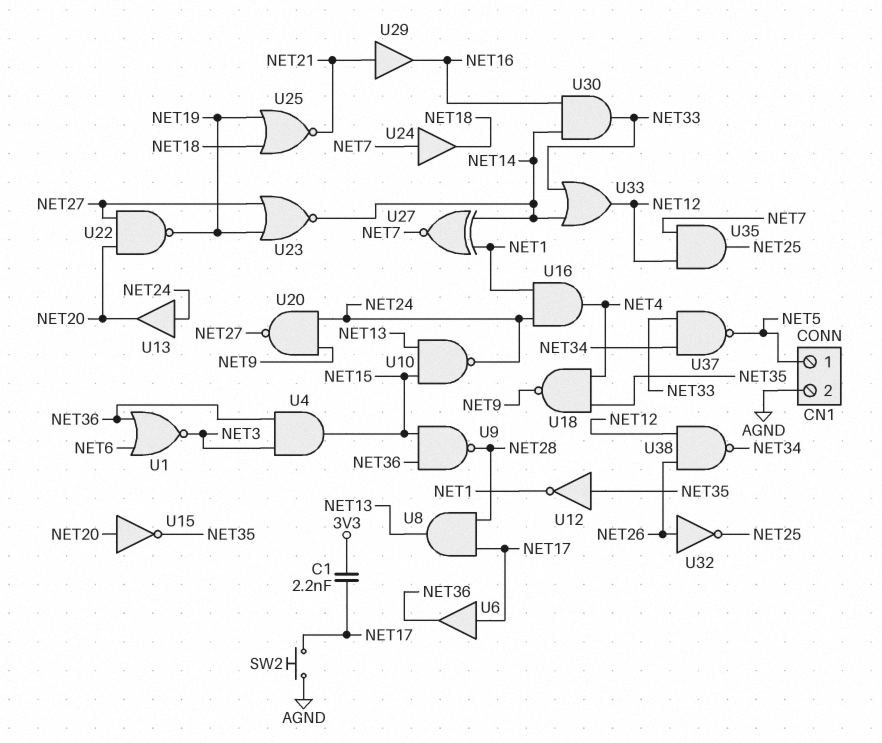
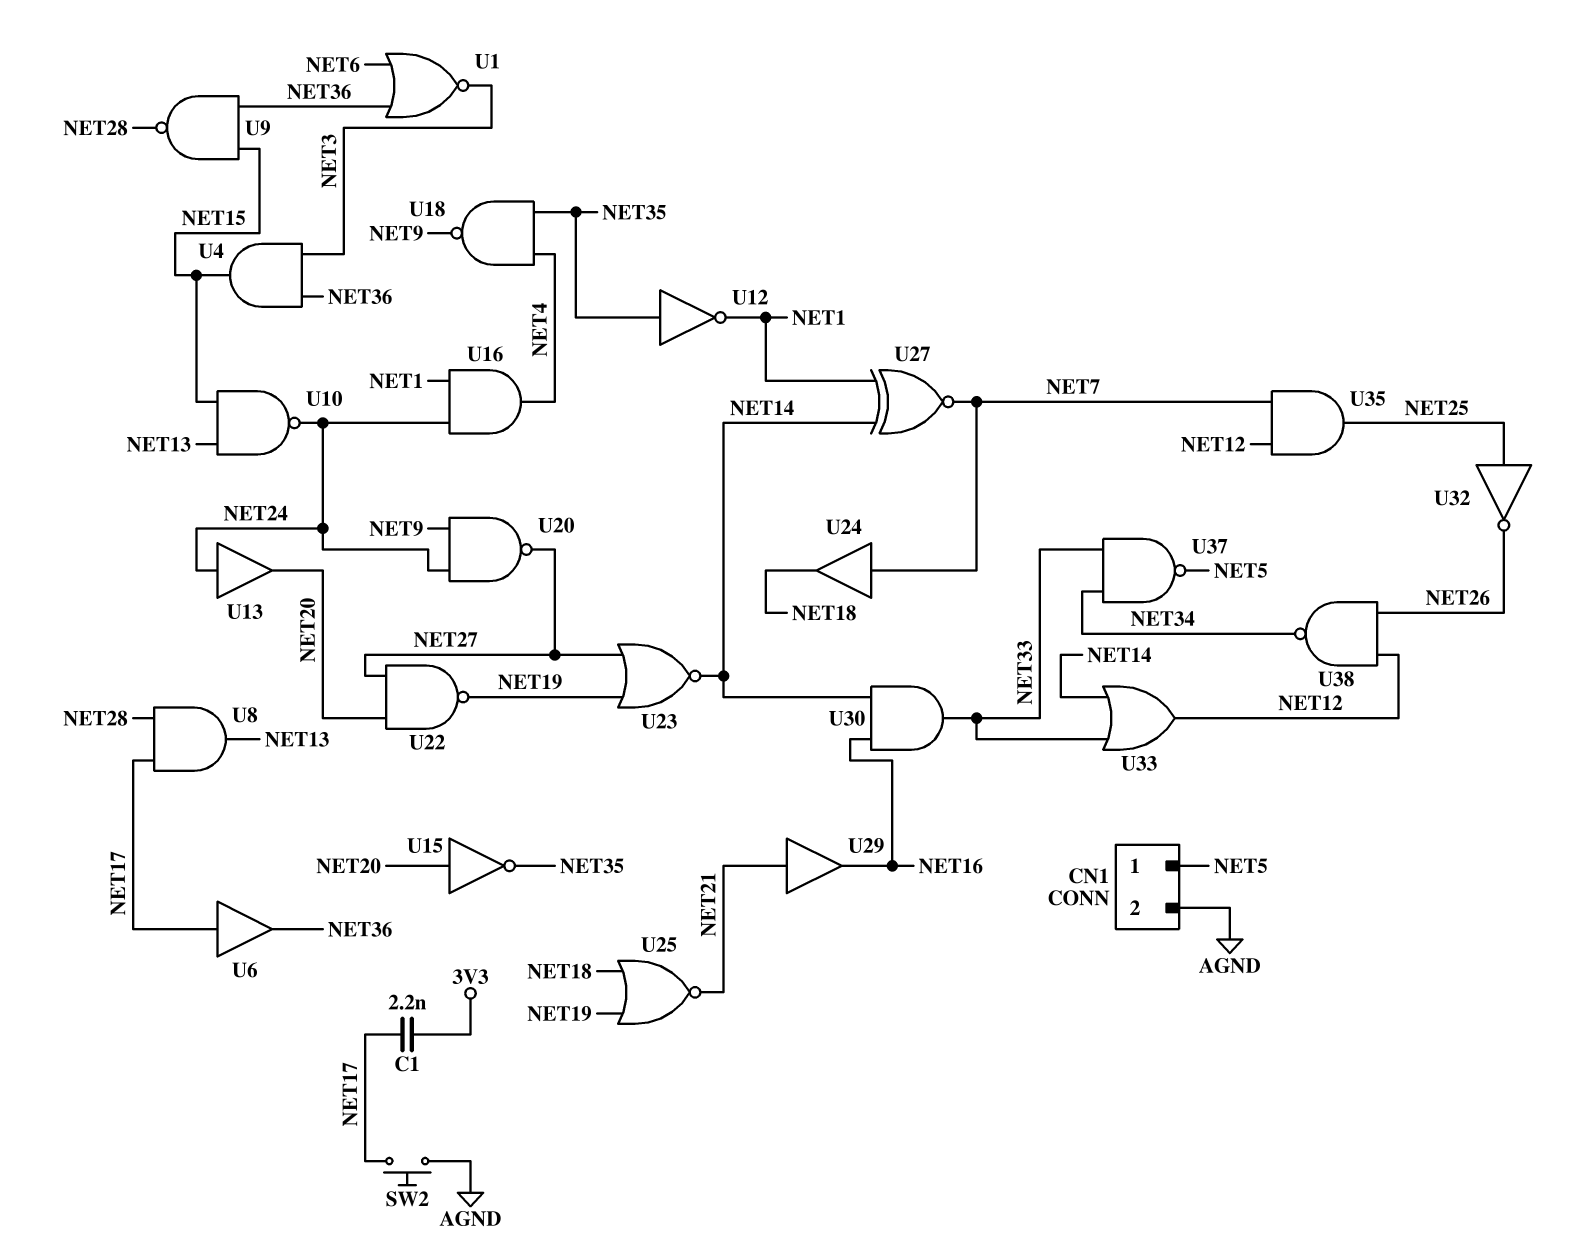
U32: NOT (in NET26, out NET25) -> NOT (in NET25, out NET26)

